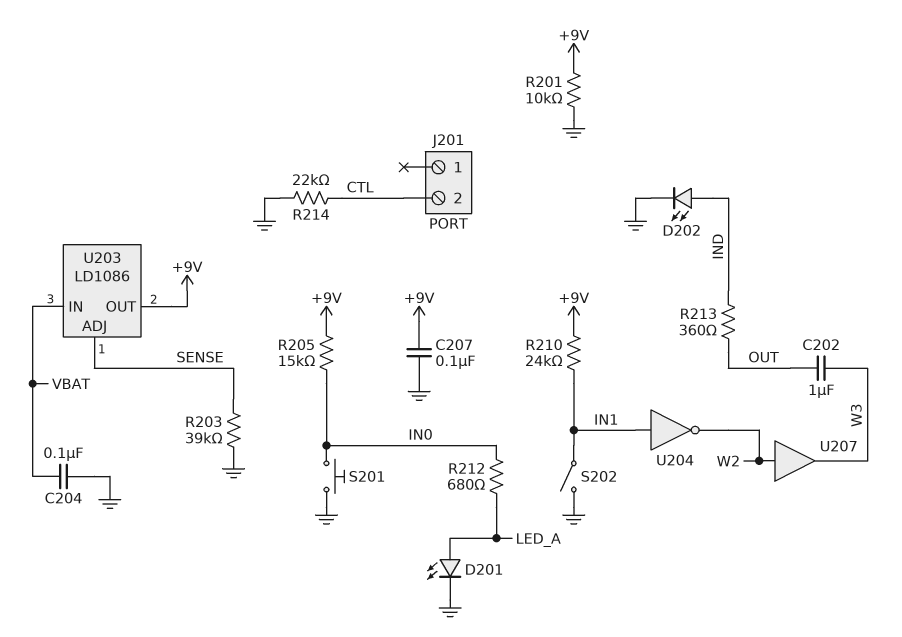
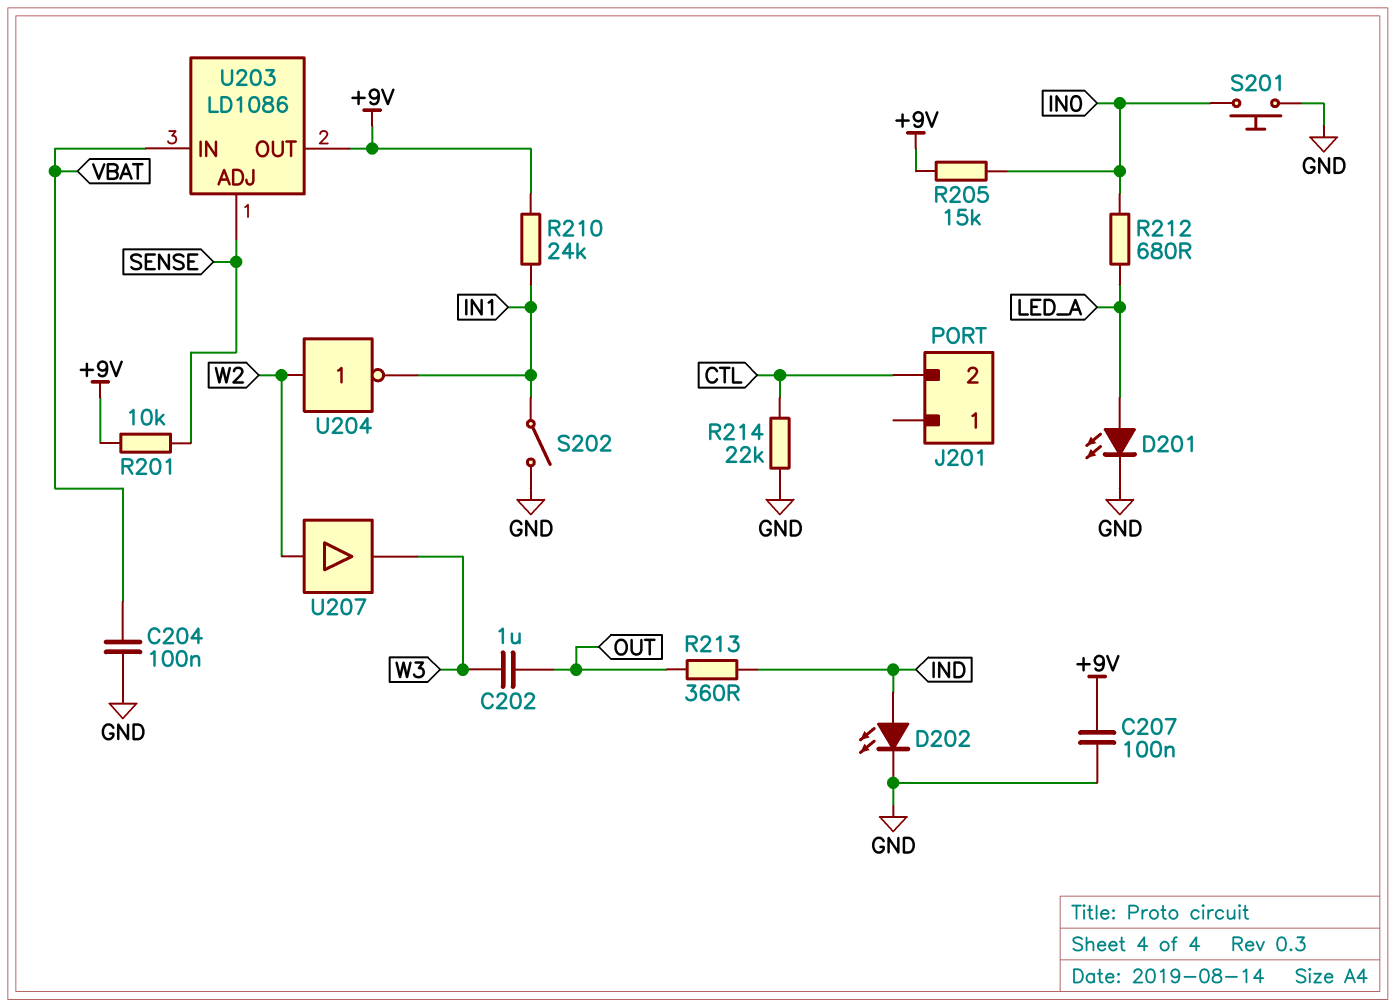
R201: 10k (+9V, GND) -> 10k (+9V, SENSE)
R203: 39k (GND, SENSE) -> none
U204: NOT (in IN1, out W2) -> NOT (in W2, out IN1)

